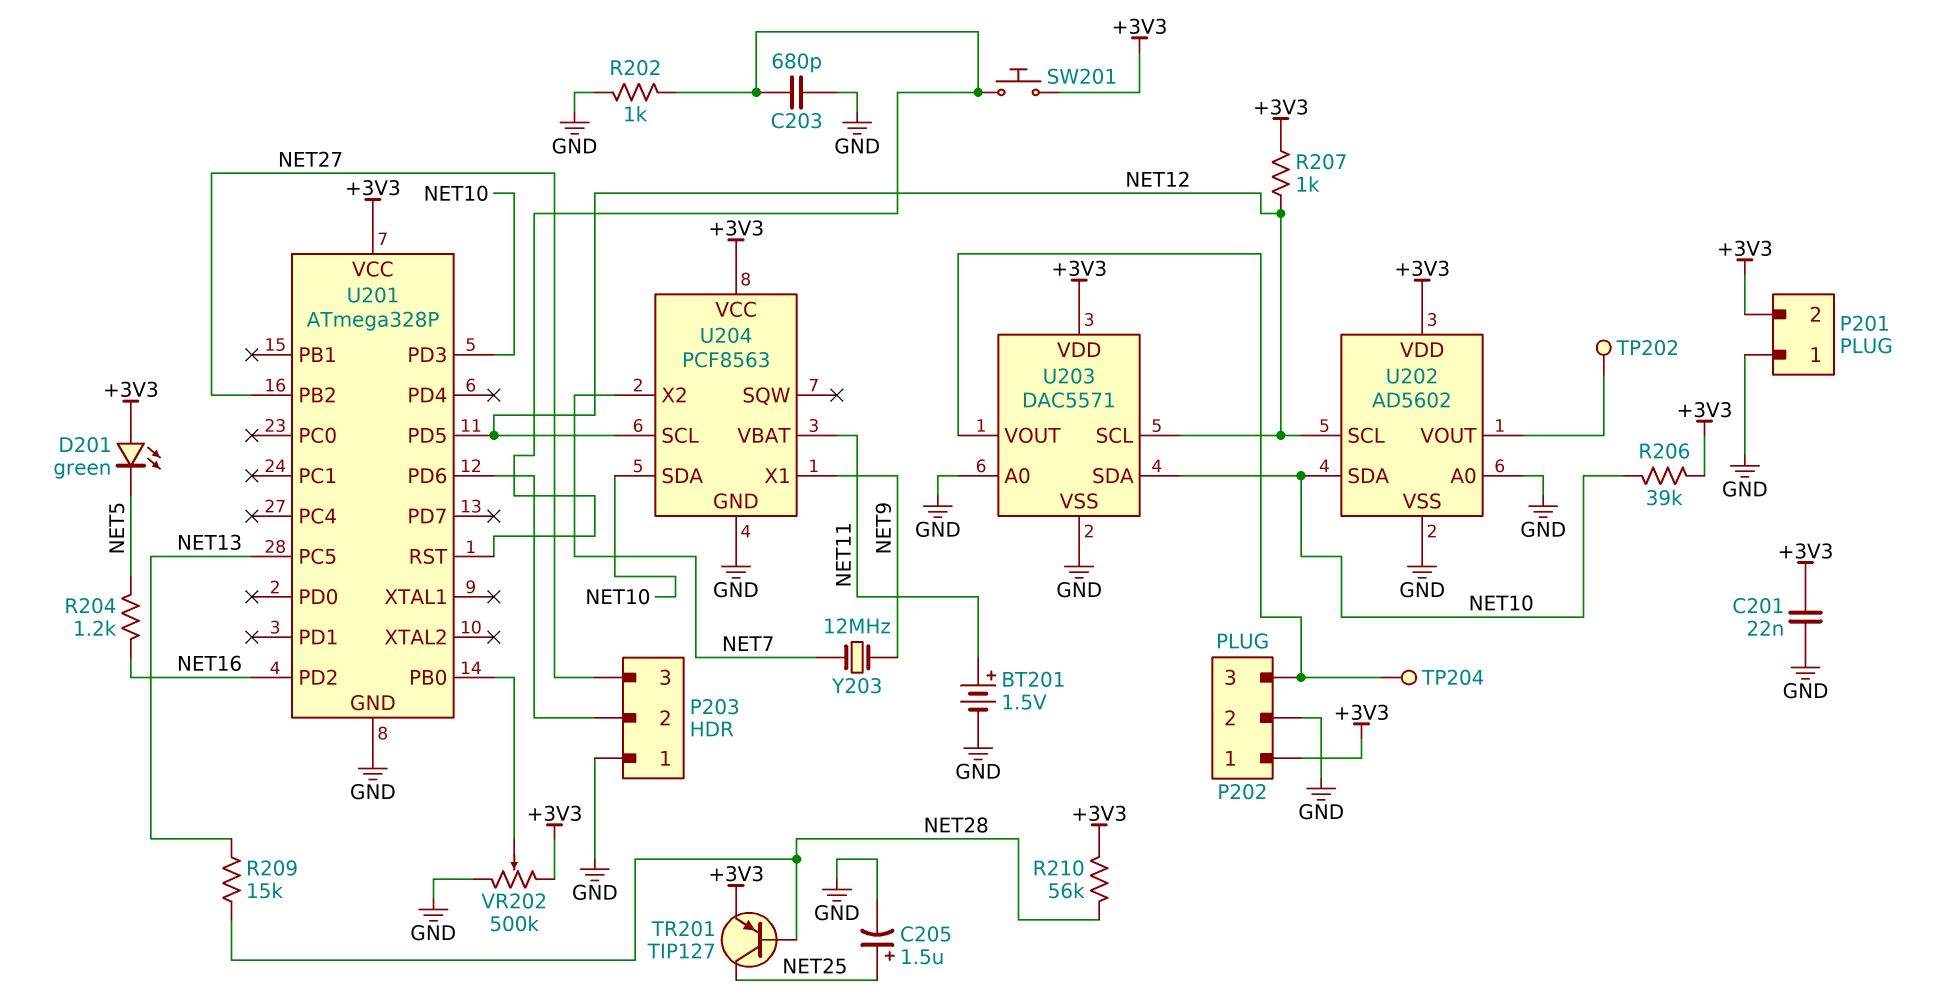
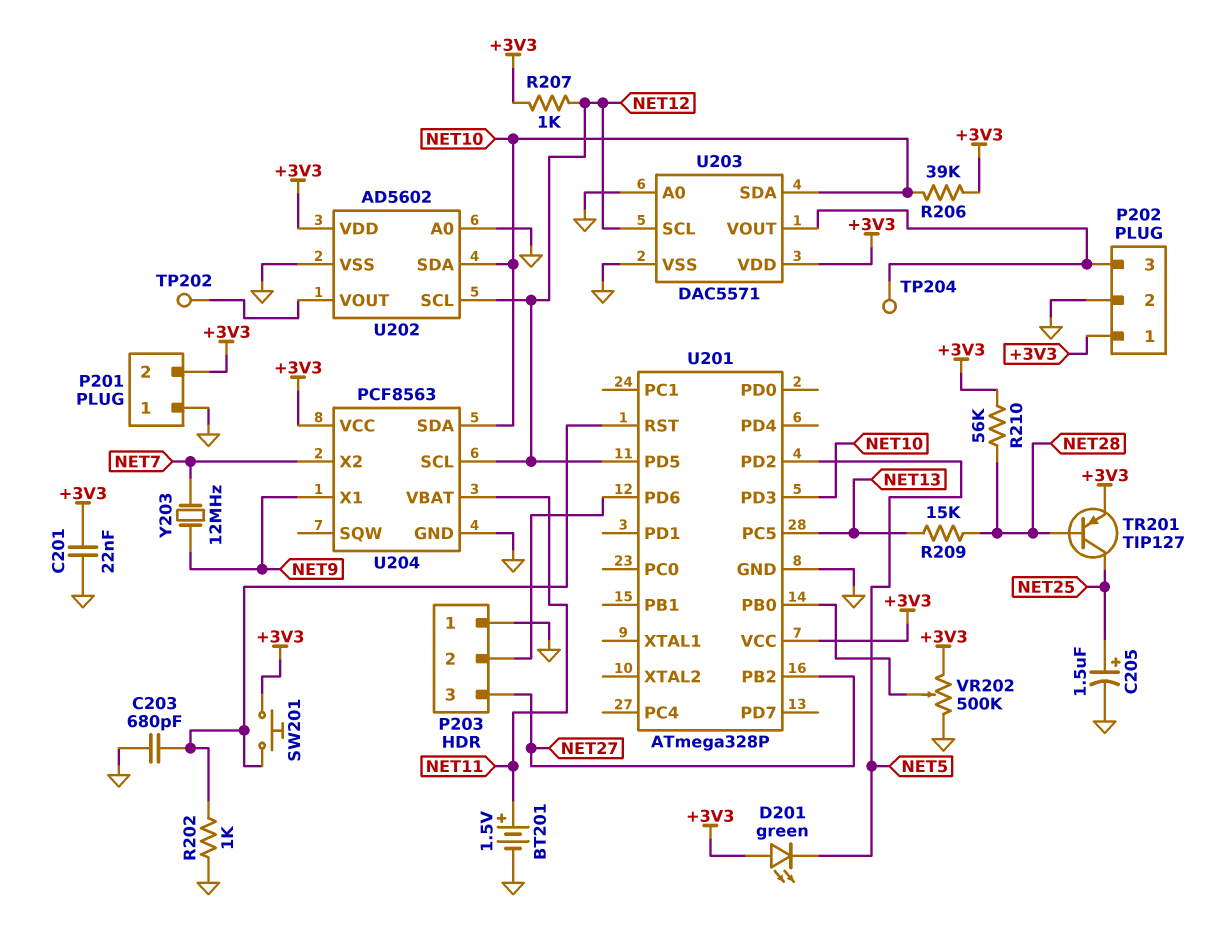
R204: 1.2k (NET5, NET16) -> none
U201 pin PD2: NET16 -> NET5

